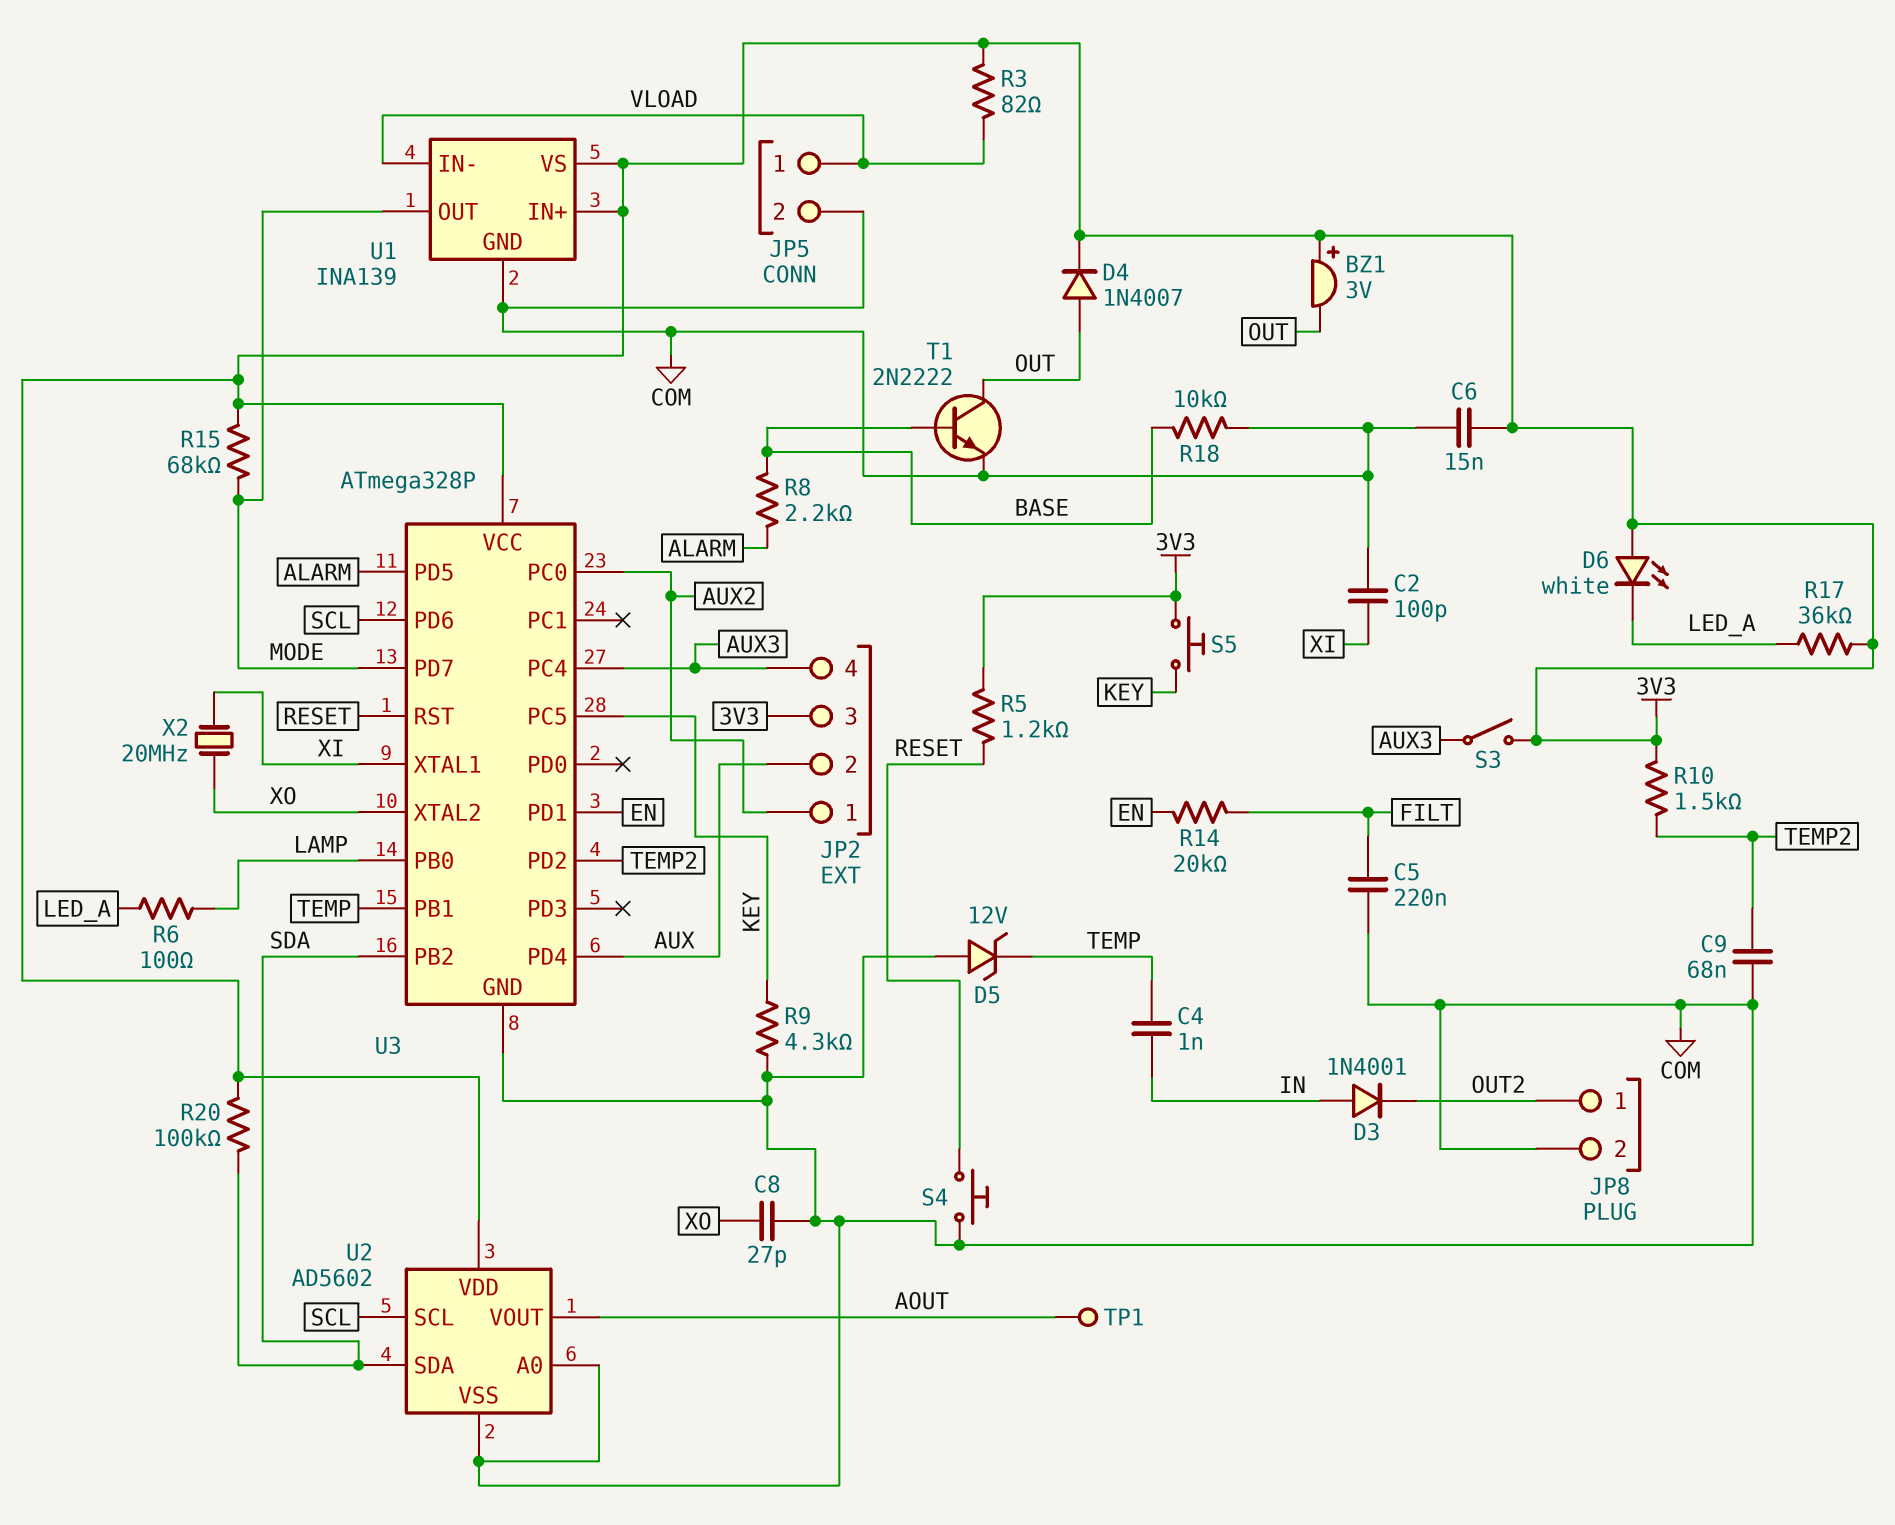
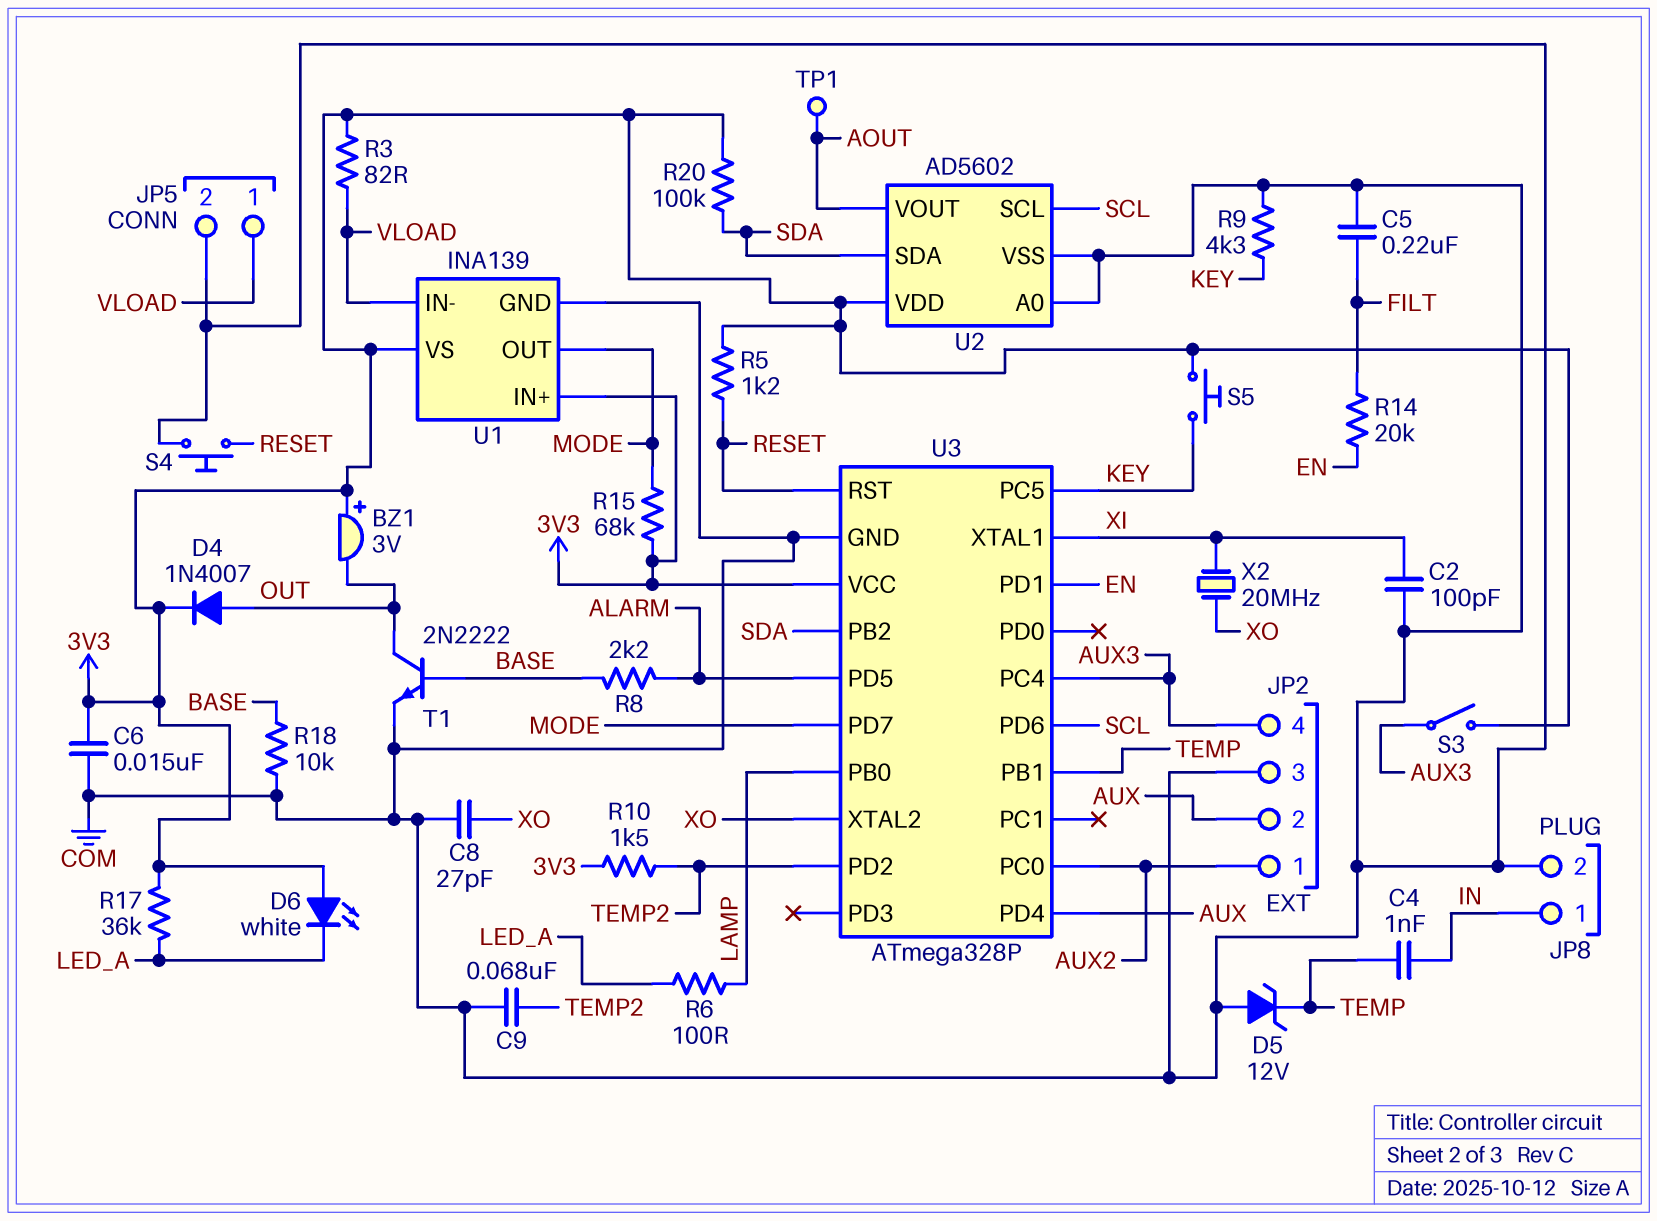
D3: diode 1N4001 (A IN, K OUT2) -> none
JP2 pin 3: 3V3 -> COM
JP8 pin 1: OUT2 -> IN

